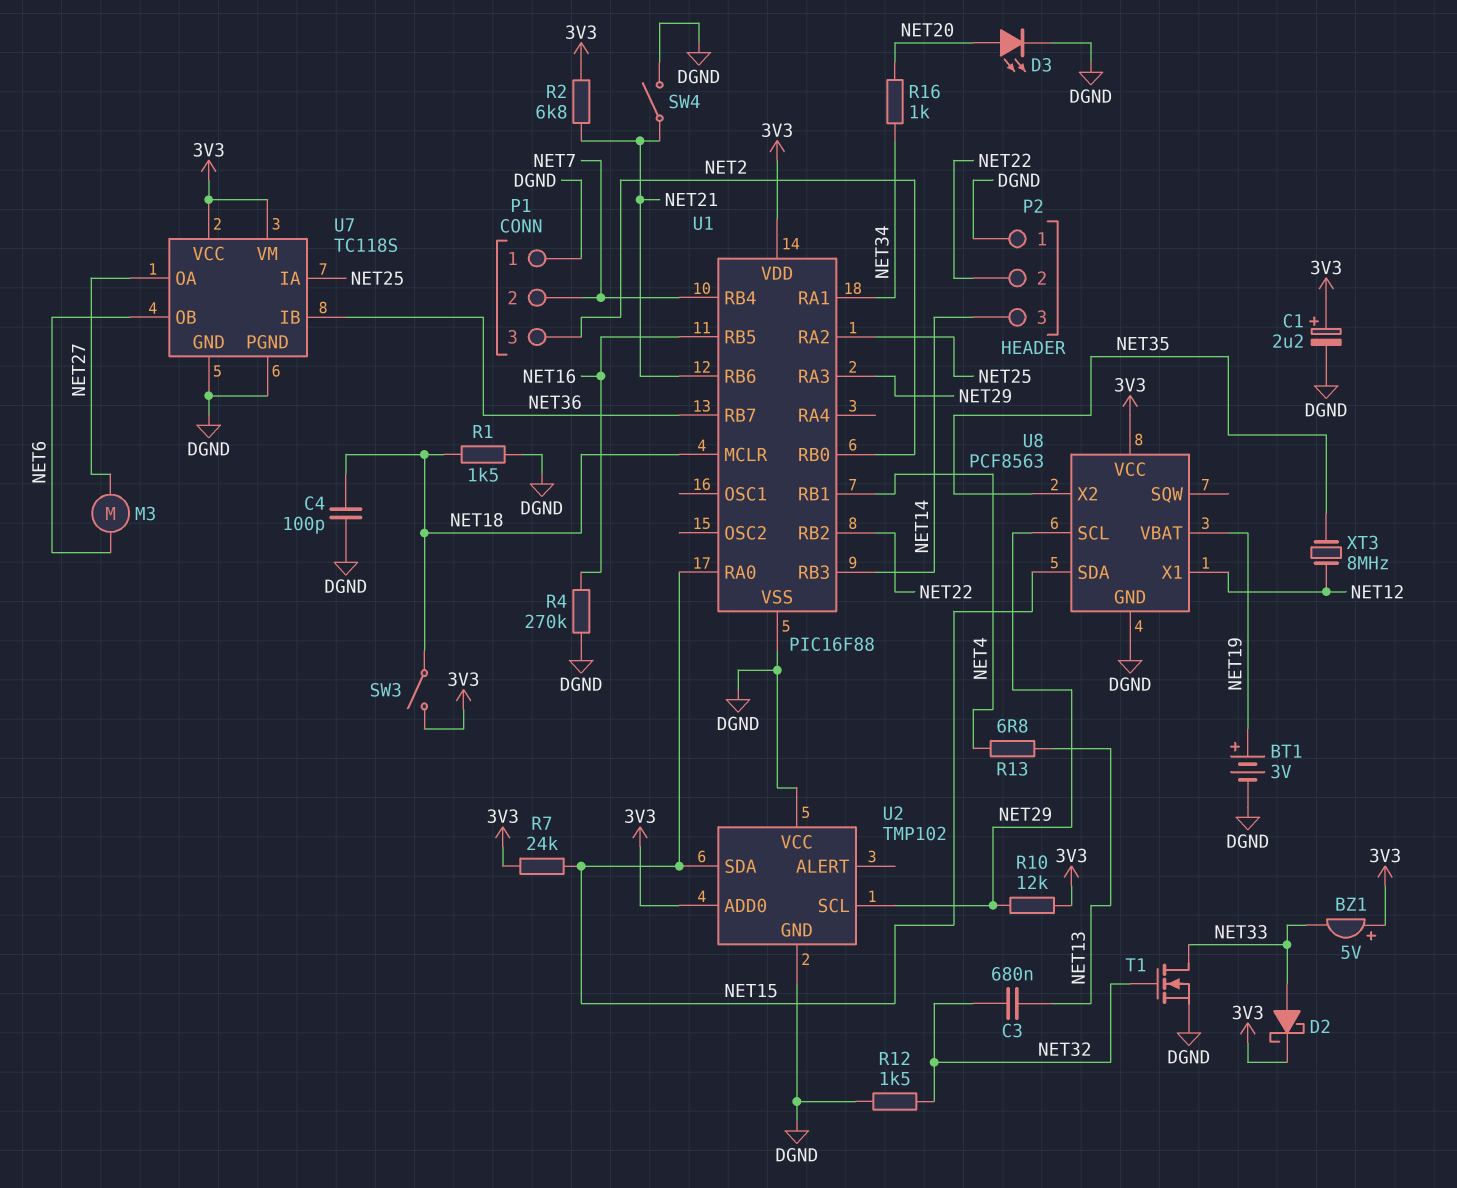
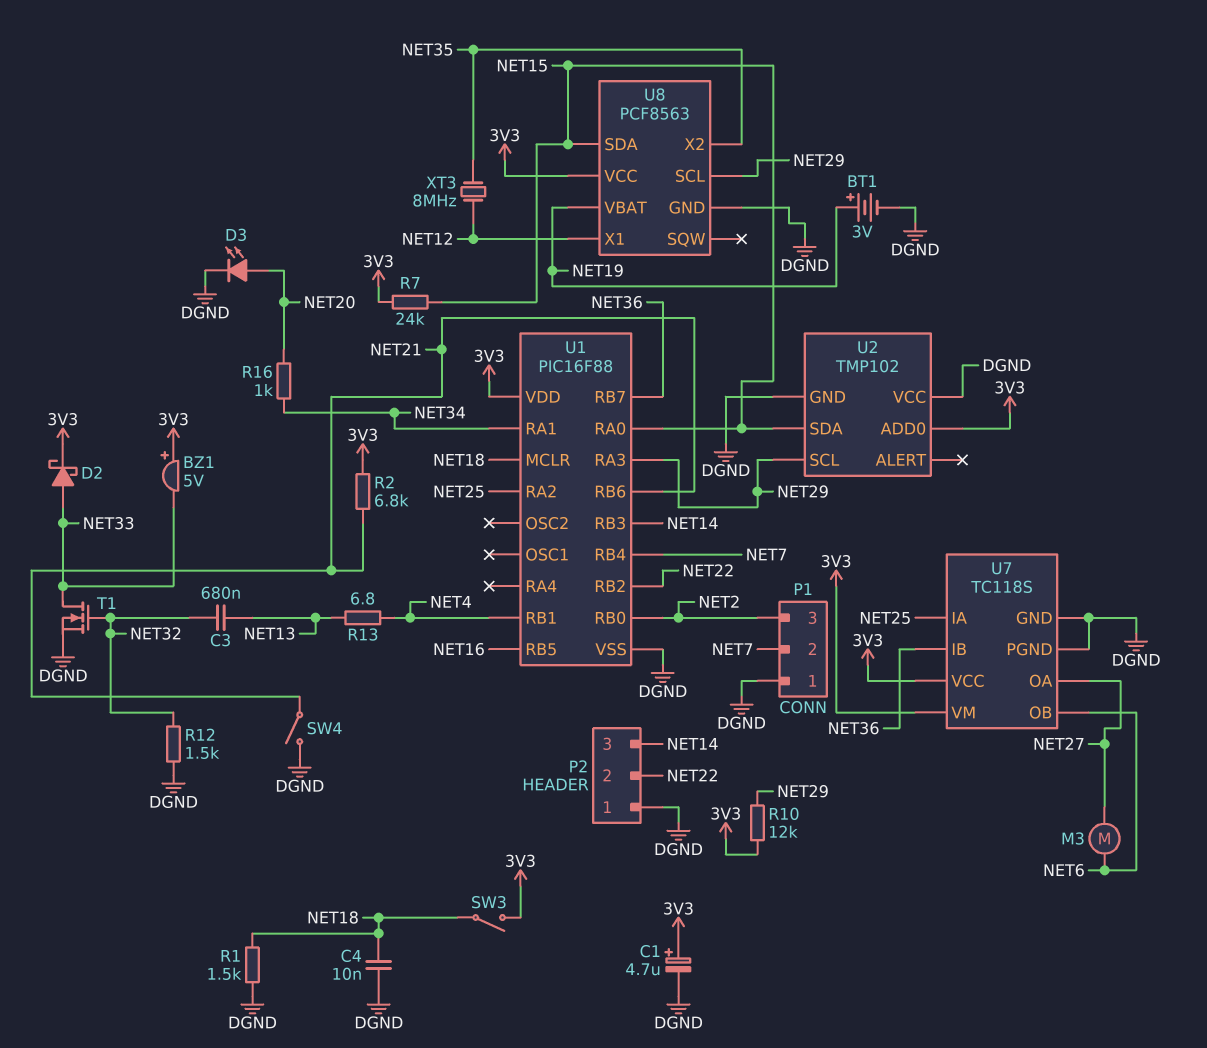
C1: 2.2uF (plus 3V3, minus DGND) -> 4.7uF (plus 3V3, minus DGND)
C4: 100pF (DGND, NET18) -> 10nF (DGND, NET18)
R4: 270k (DGND, NET16) -> none

